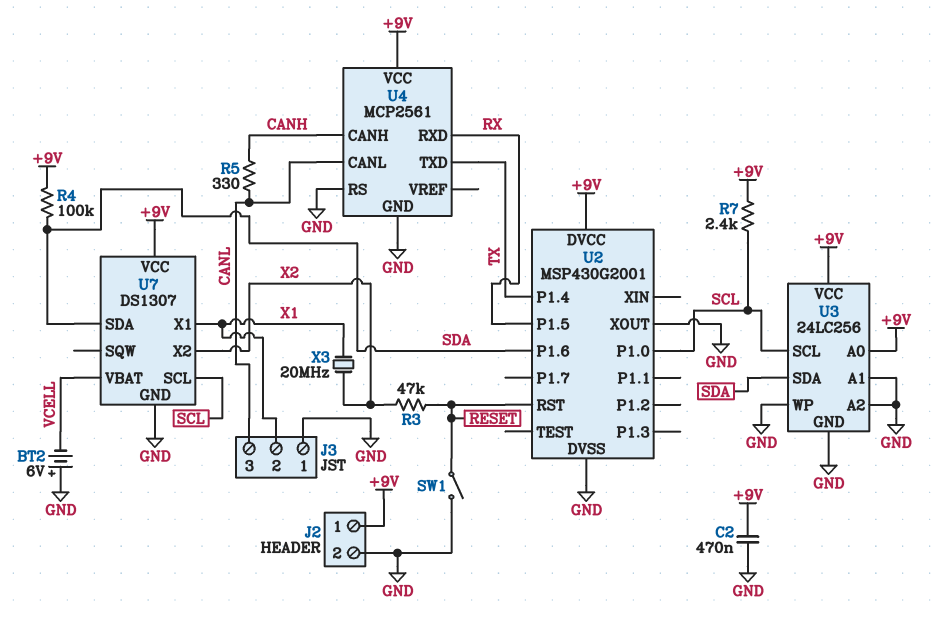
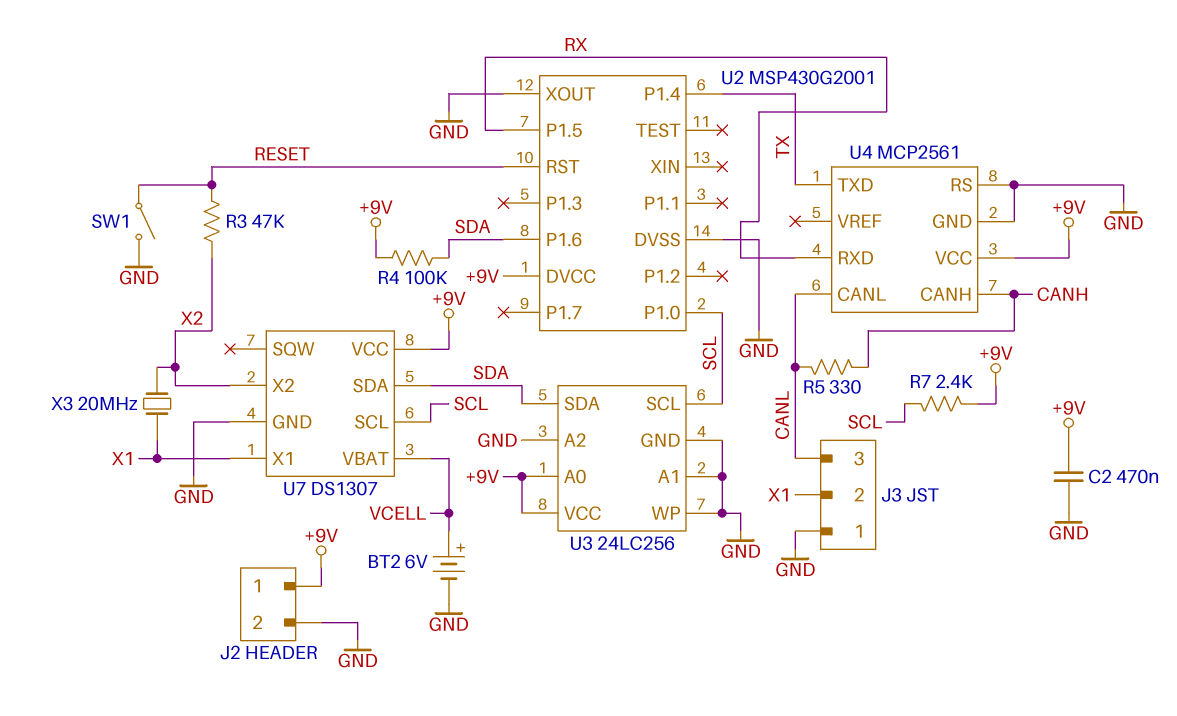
BT2: 6V (plus GND, minus VCELL) -> 6V (plus VCELL, minus GND)

